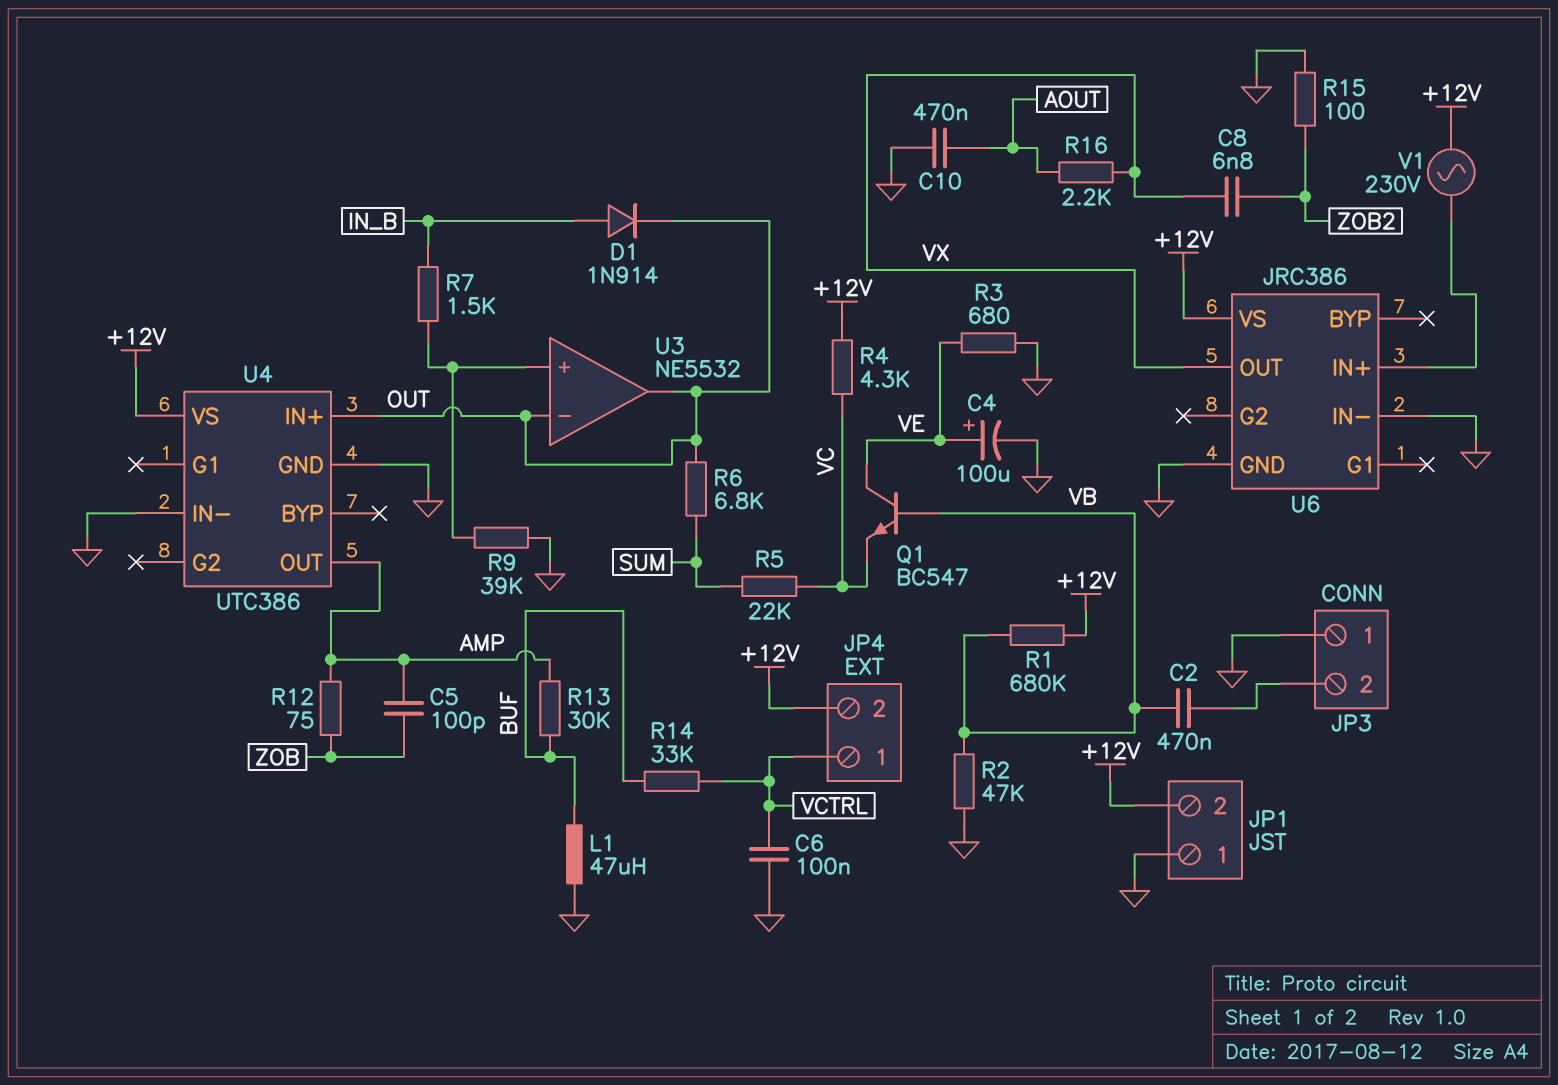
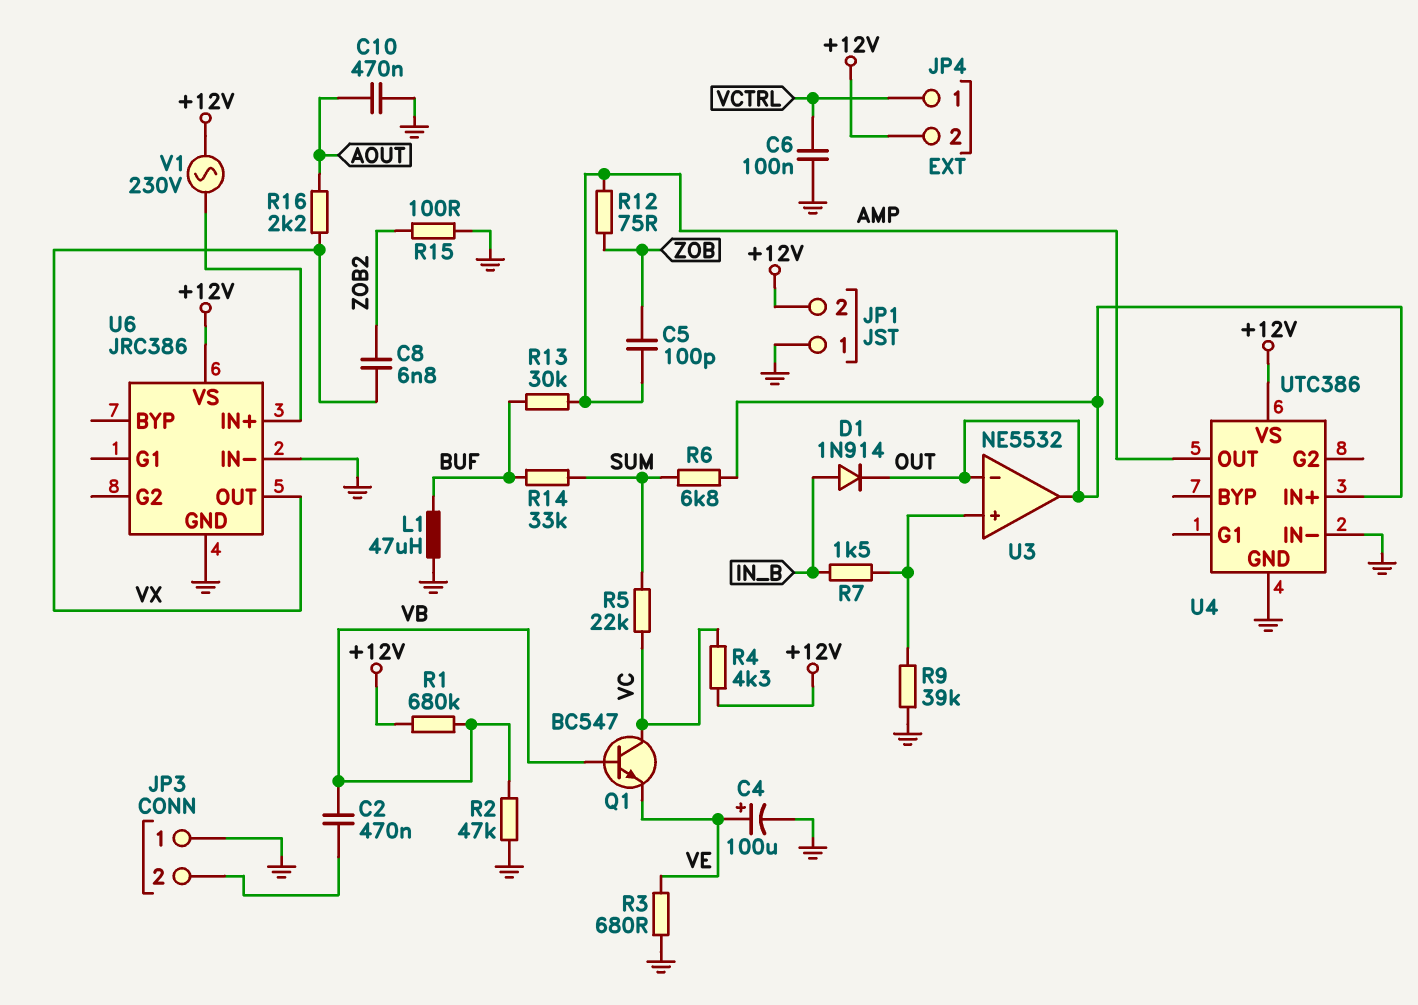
Q1: NPN BC547 (B VB, C VE, E VC) -> NPN BC547 (B VB, C VC, E VE)
R14: 33k (BUF, VCTRL) -> 33k (BUF, SUM)

